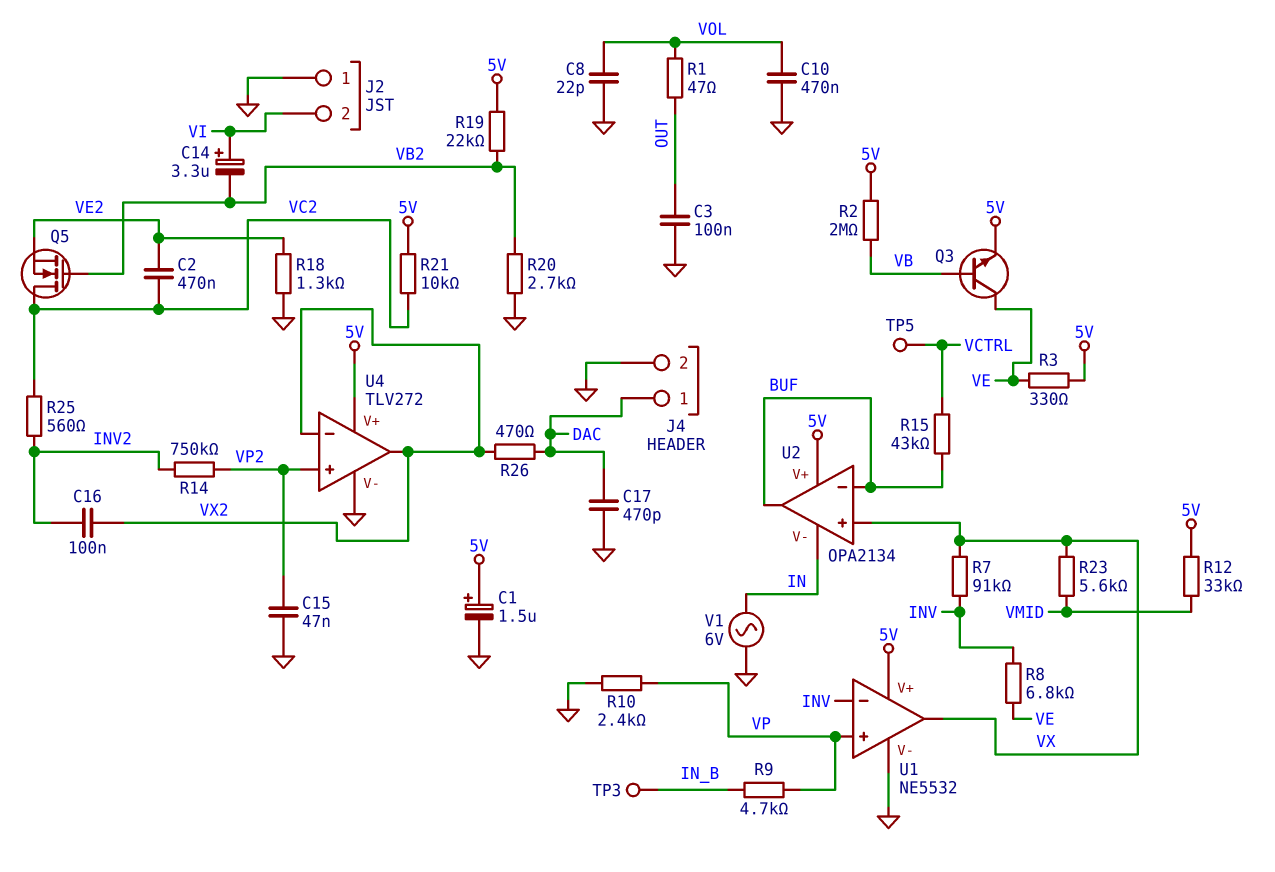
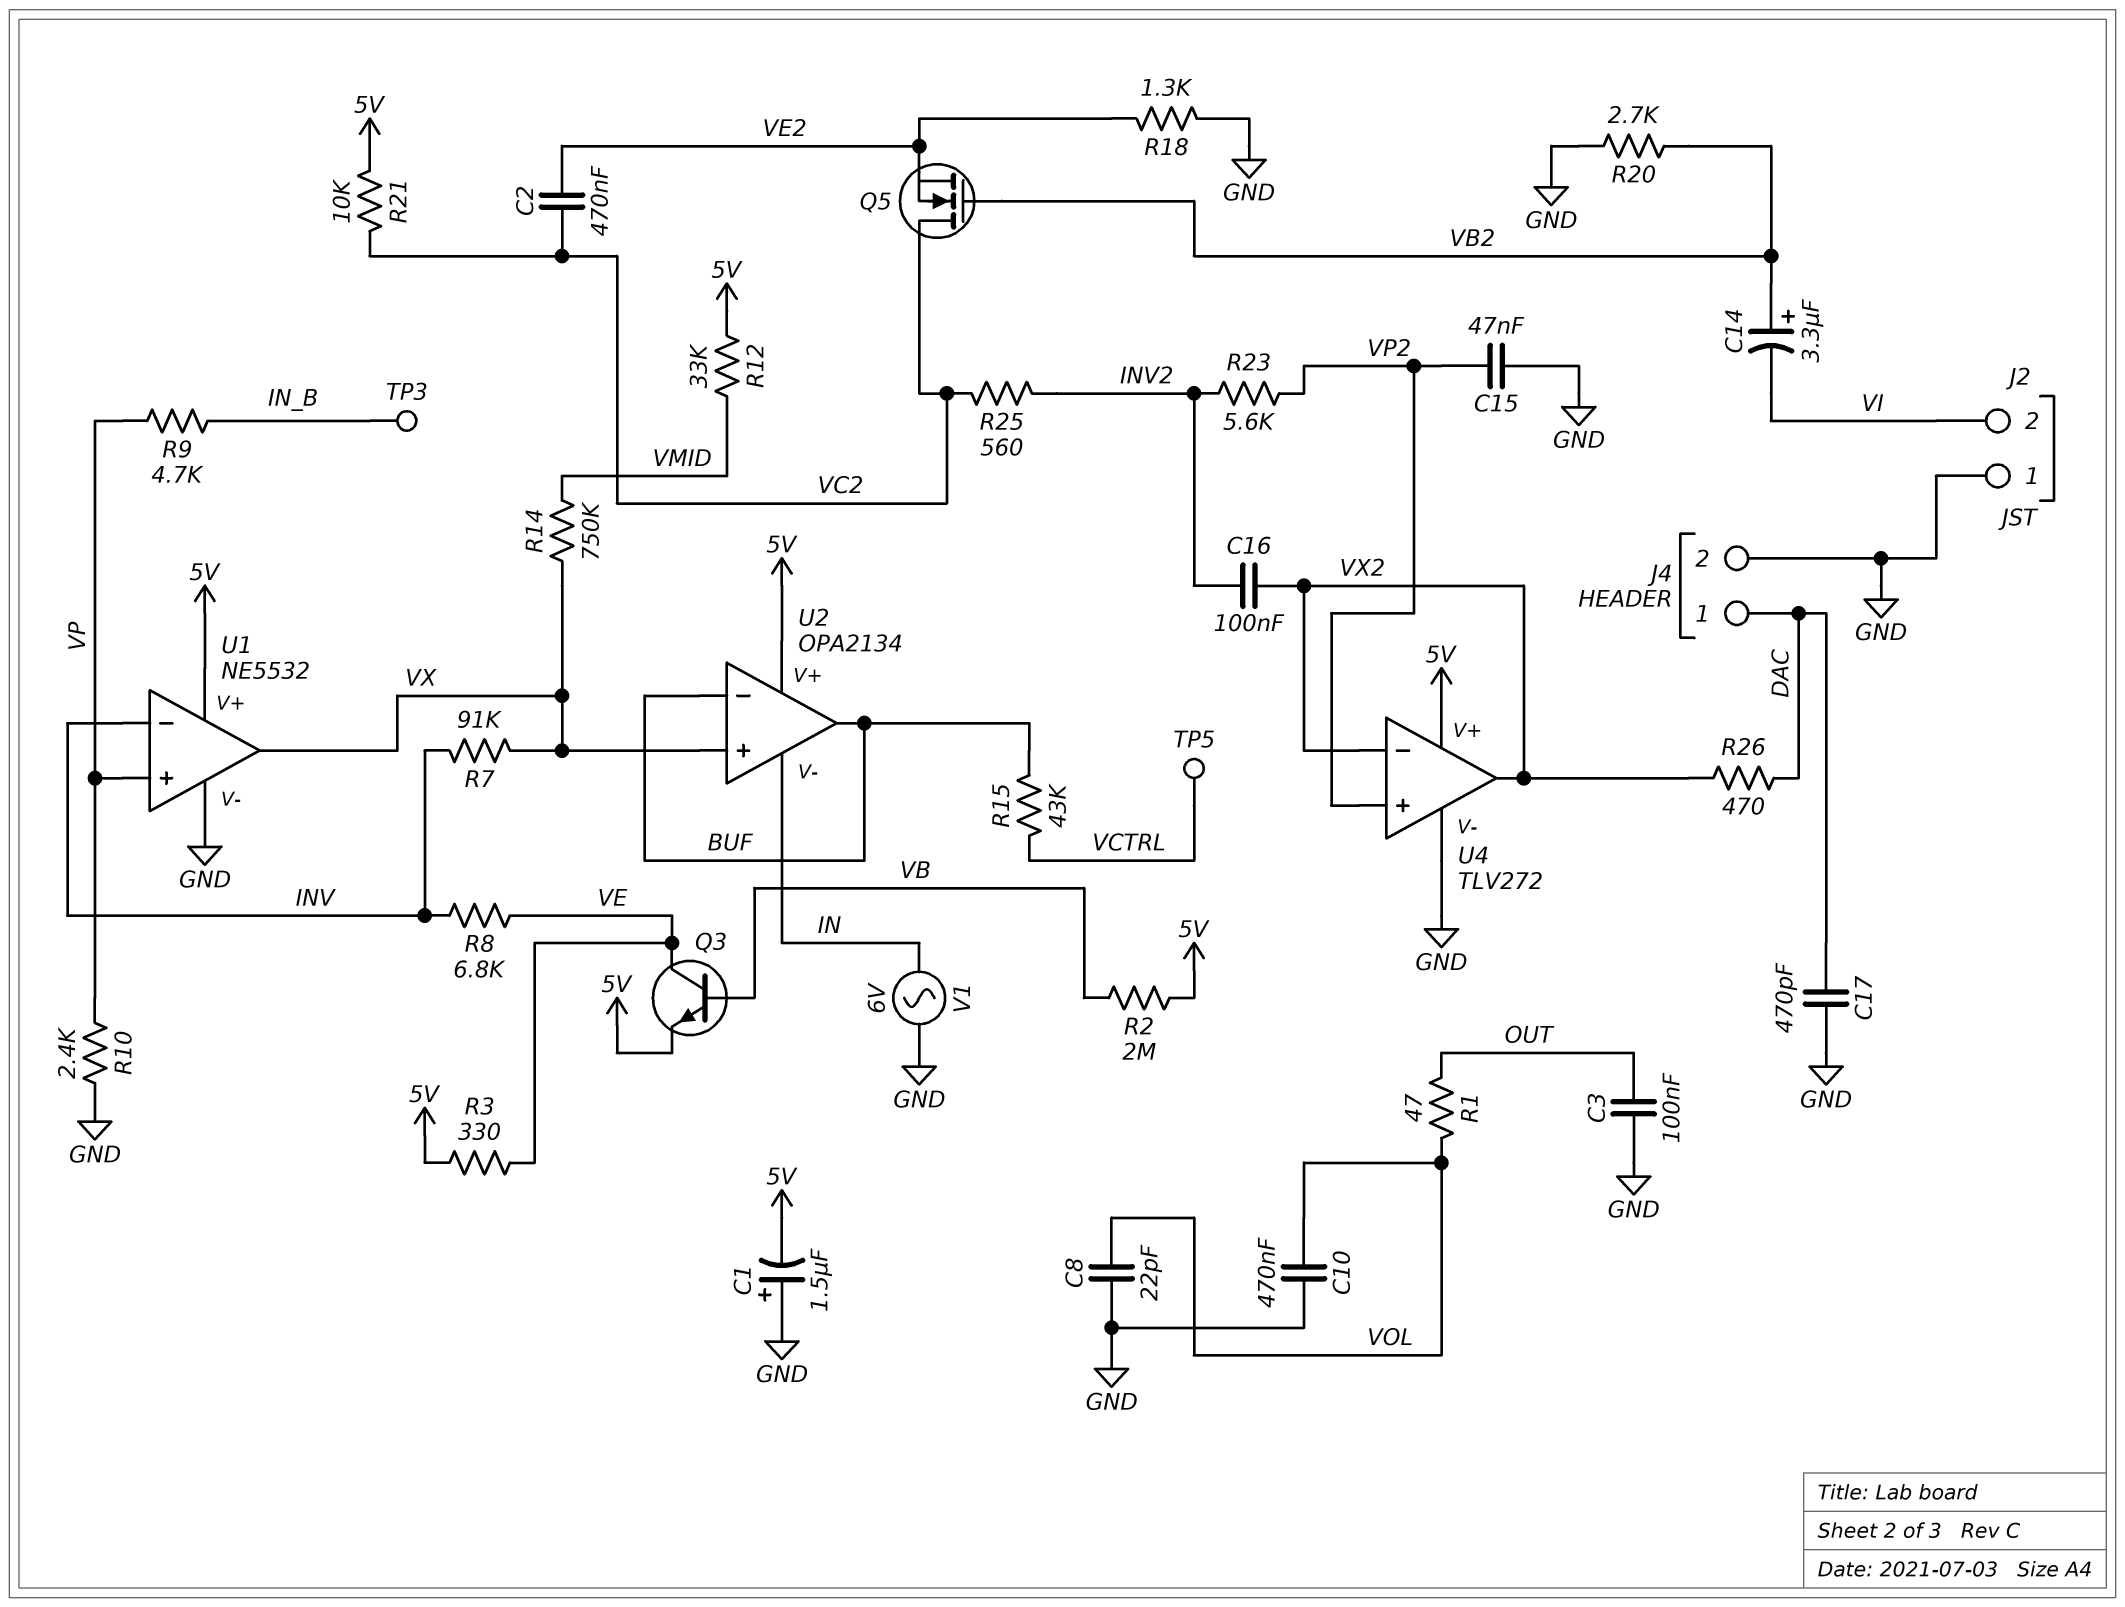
C1: 1.5uF (plus 5V, minus GND) -> 1.5uF (plus GND, minus 5V)
C14: 3.3uF (plus VI, minus VB2) -> 3.3uF (plus VB2, minus VI)
R14: 750k (INV2, VP2) -> 750k (VMID, VX)
R19: 22k (5V, VB2) -> none
R23: 5.6k (VMID, VX) -> 5.6k (INV2, VP2)

